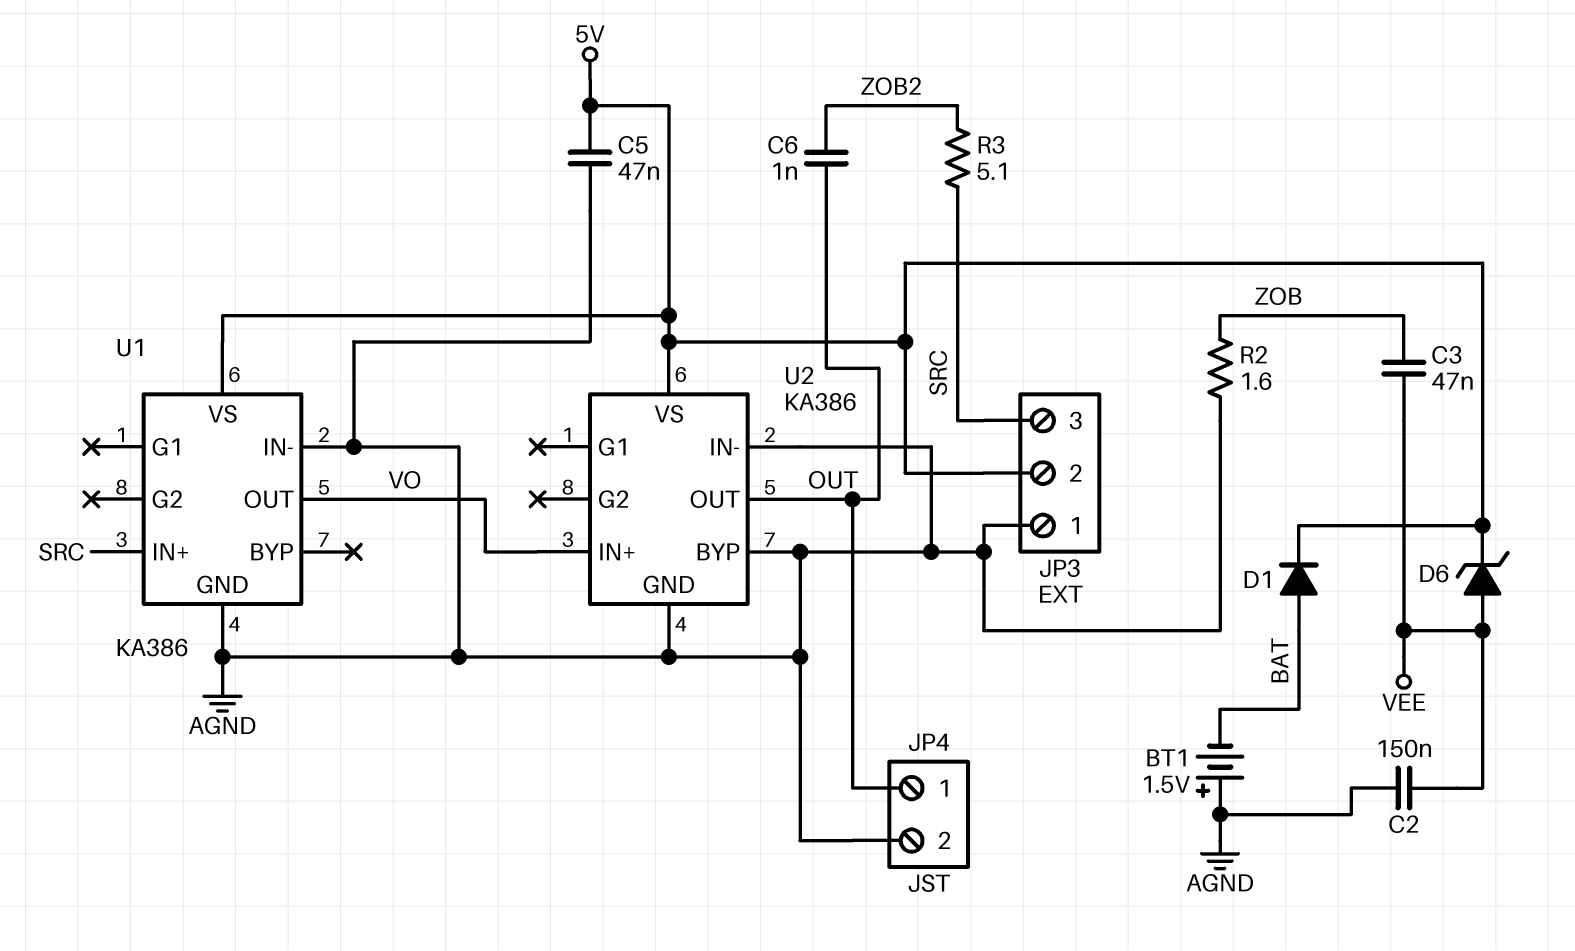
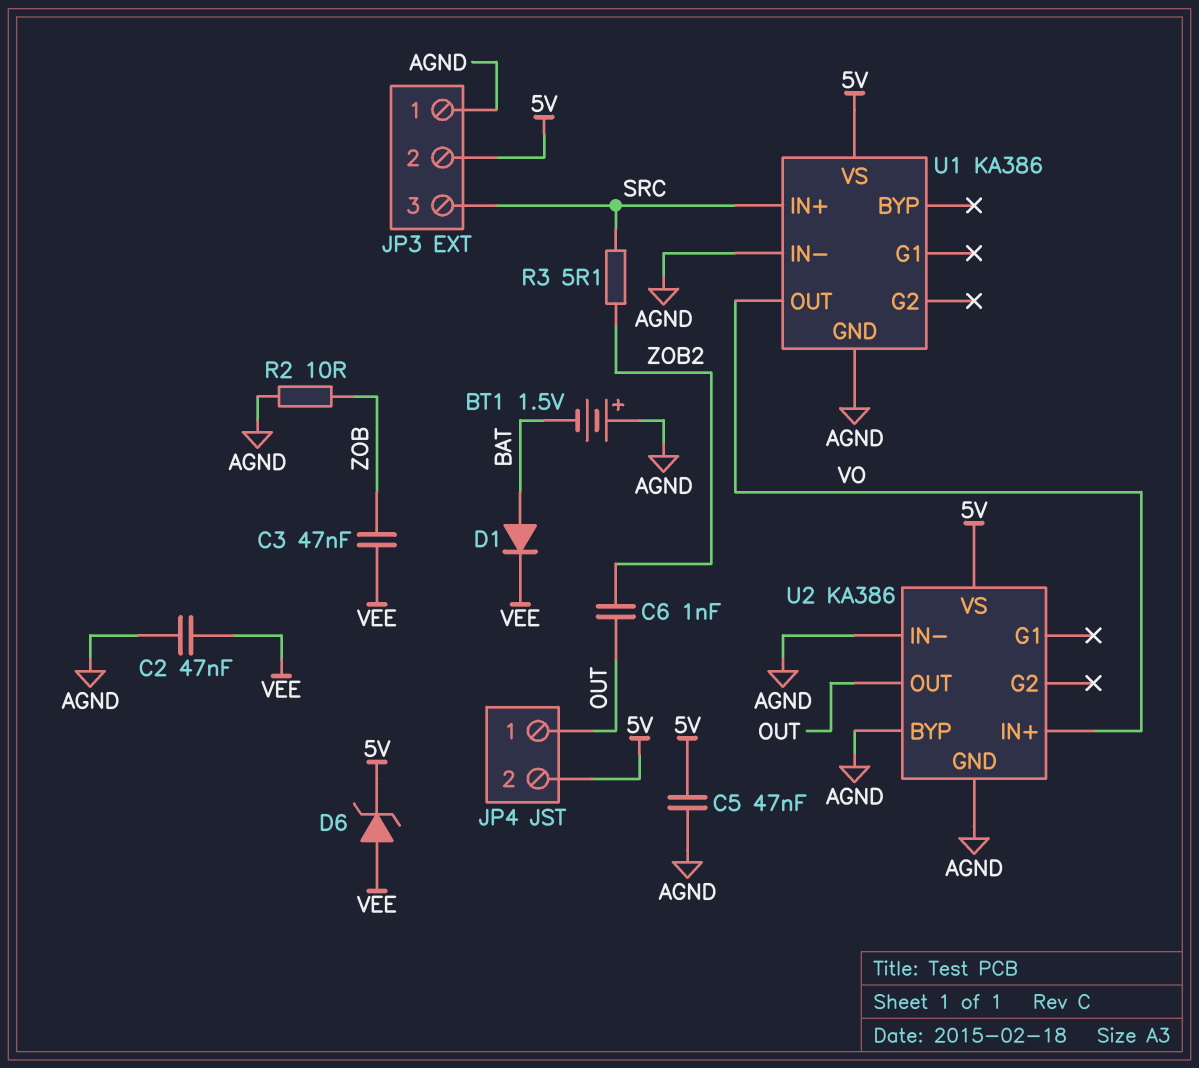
C2: 150nF (AGND, VEE) -> 47nF (AGND, VEE)
D1: diode (A BAT, K 5V) -> diode (A BAT, K VEE)
JP4 pin 2: AGND -> 5V
R2: 1.6 (AGND, ZOB) -> 10 (AGND, ZOB)

